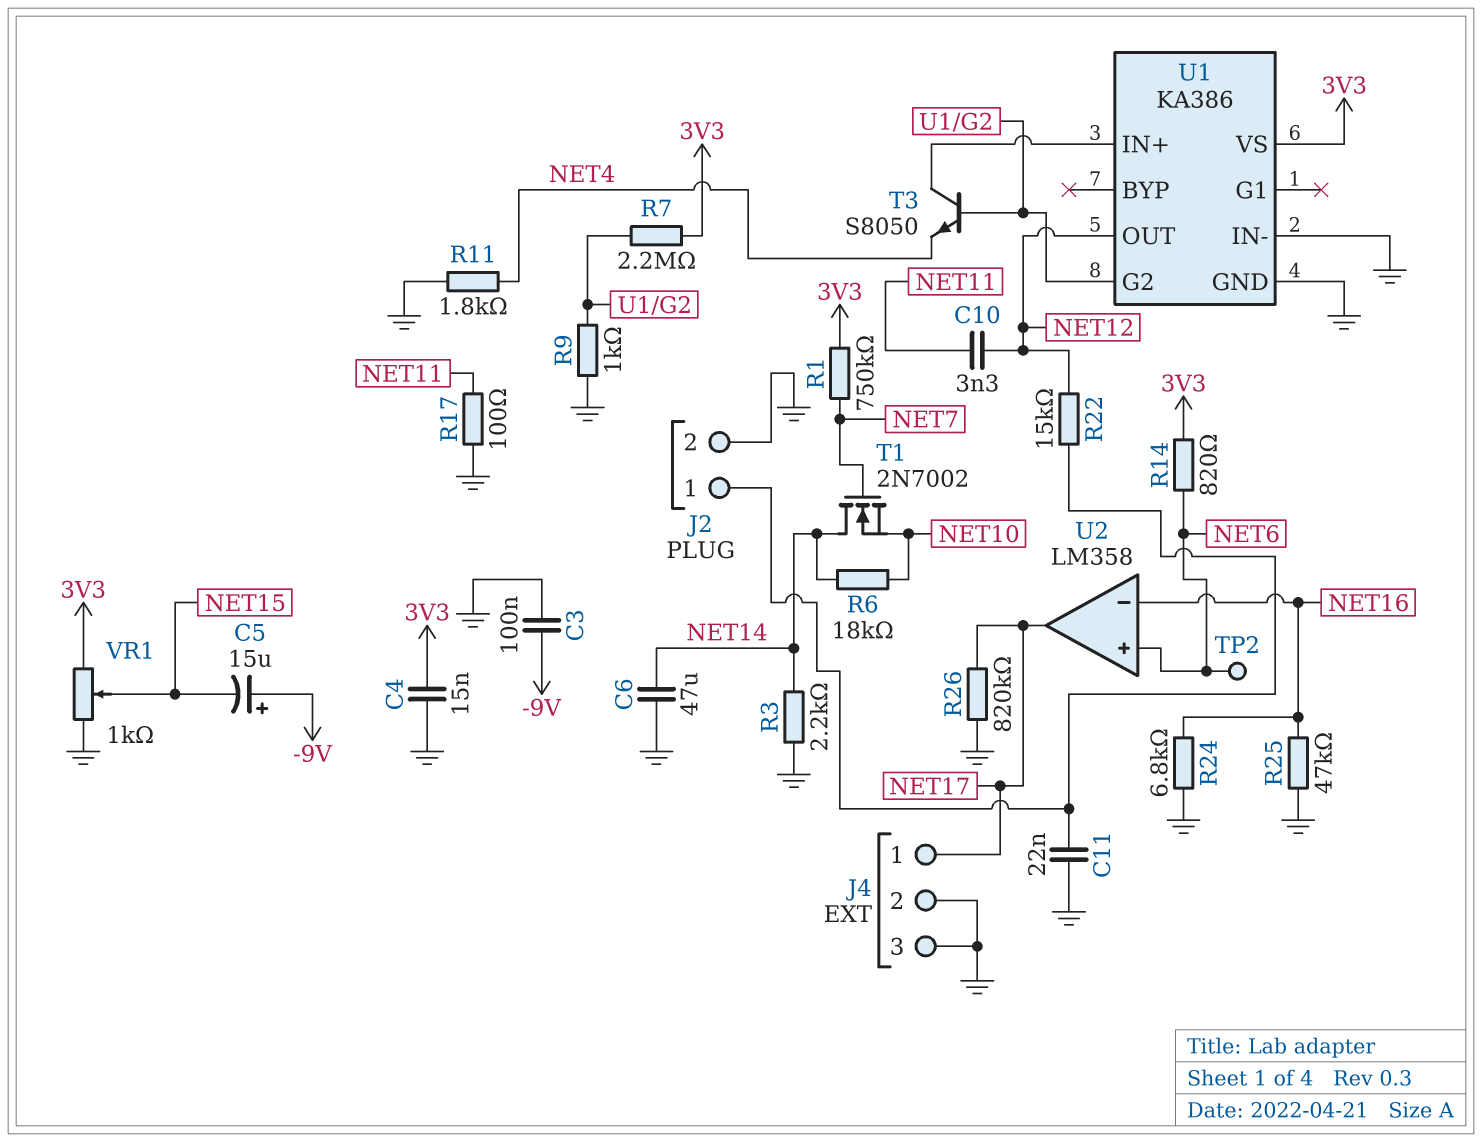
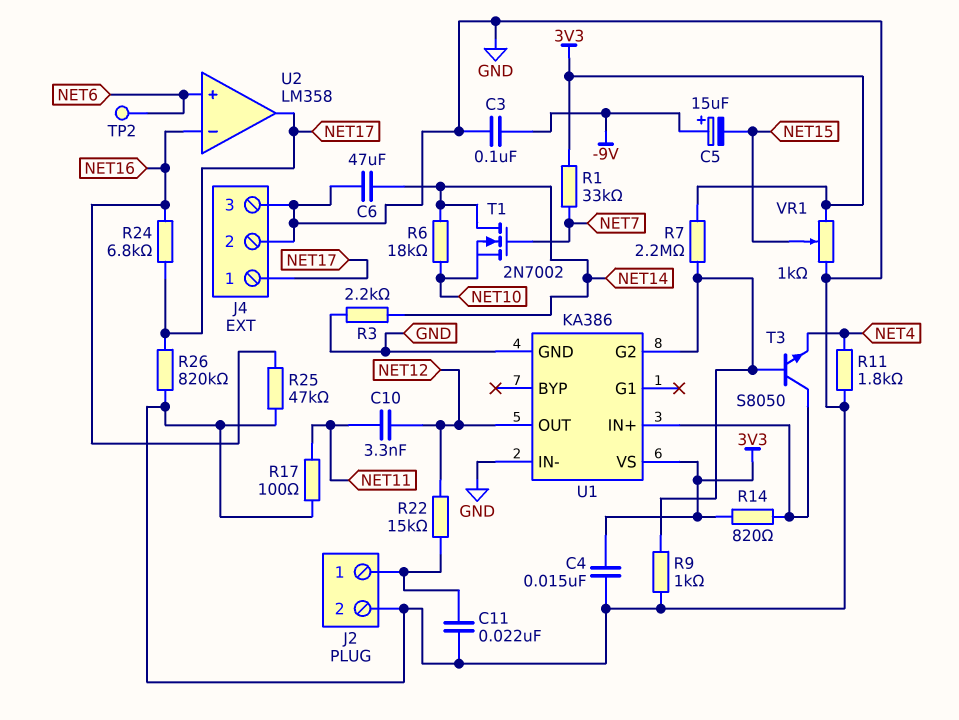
R1: 750k (3V3, NET7) -> 33k (3V3, NET7)
R14: 820 (3V3, NET6) -> 820 (3V3, U1/IN+)
R24: 6.8k (GND, NET16) -> 6.8k (NET16, NET17)

